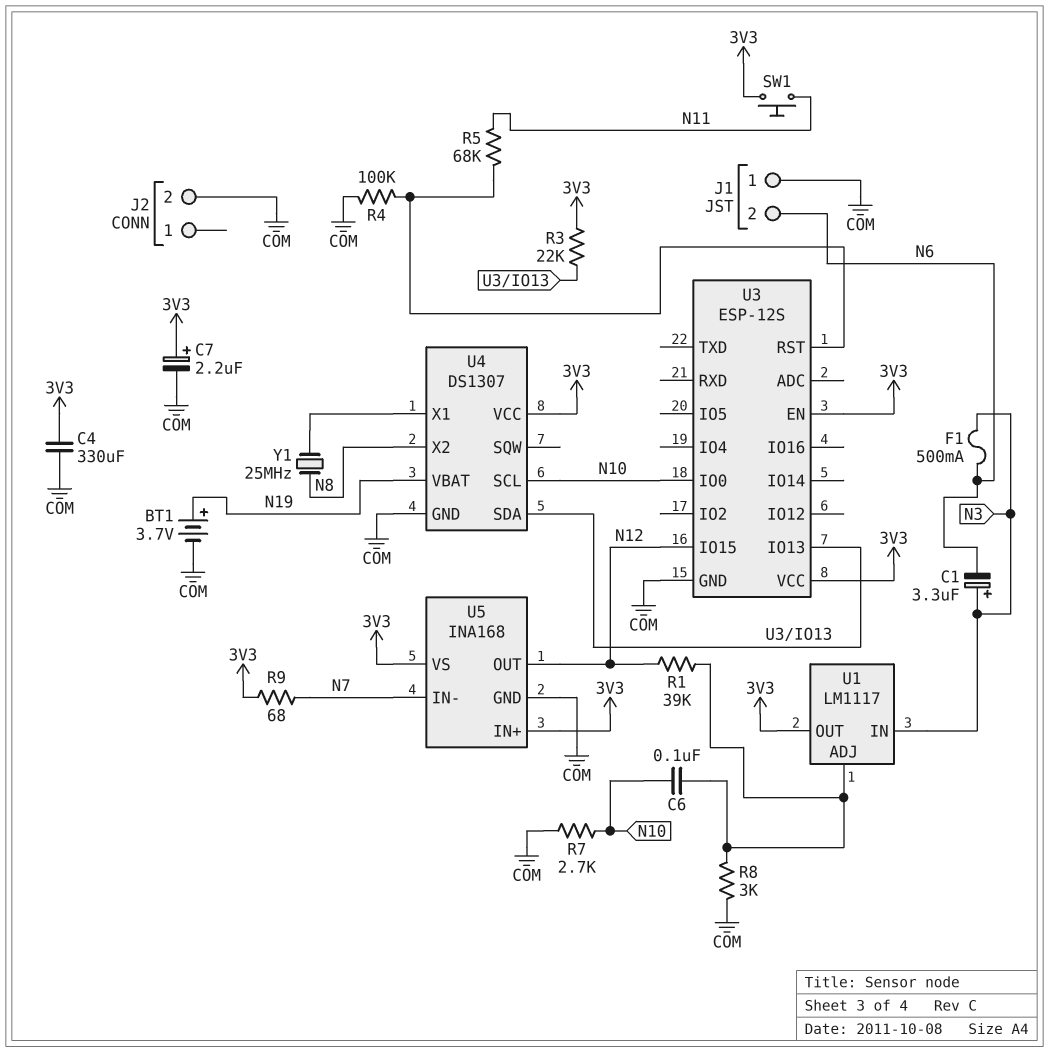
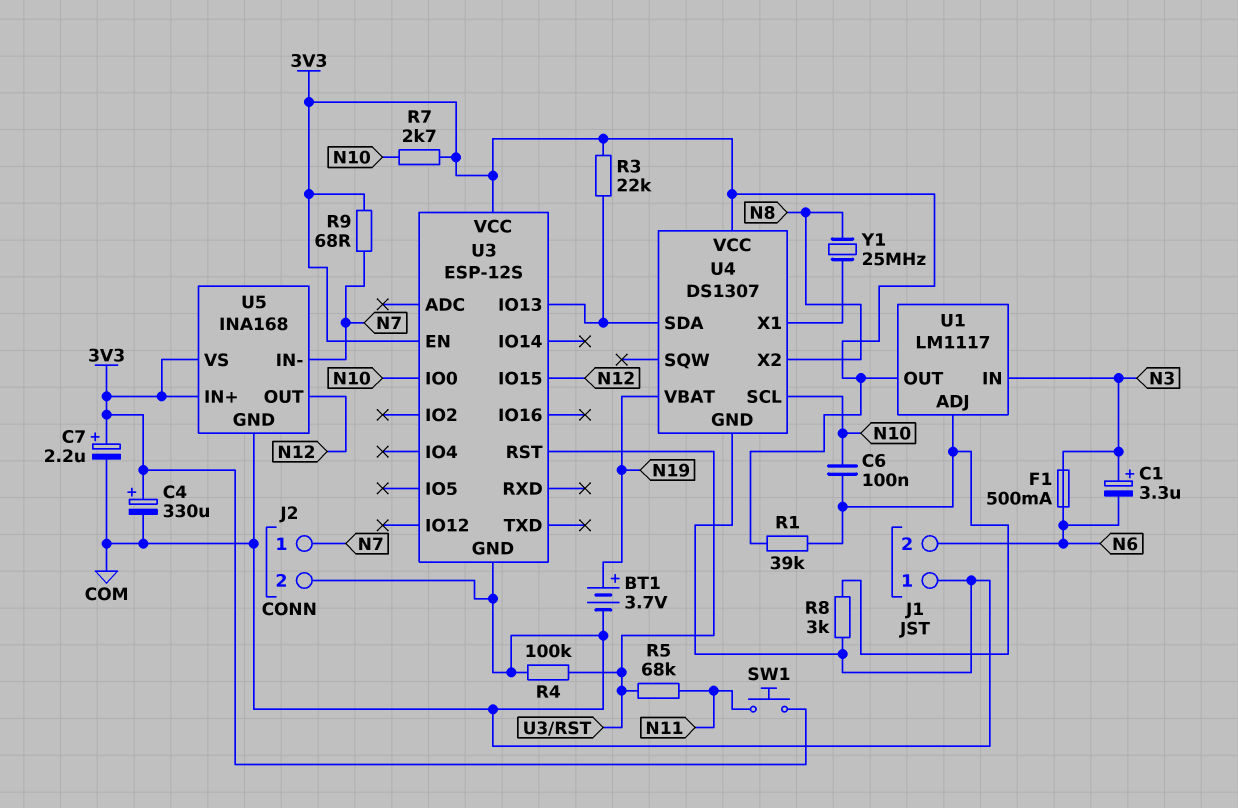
C4: 330uF (3V3, COM) -> 330uF (plus 3V3, minus COM)
J2 pin 1: none -> N7
R1: 39k (N12, U1/ADJ) -> 39k (3V3, U1/ADJ)
R7: 2.7k (COM, N10) -> 2.7k (3V3, N10)

